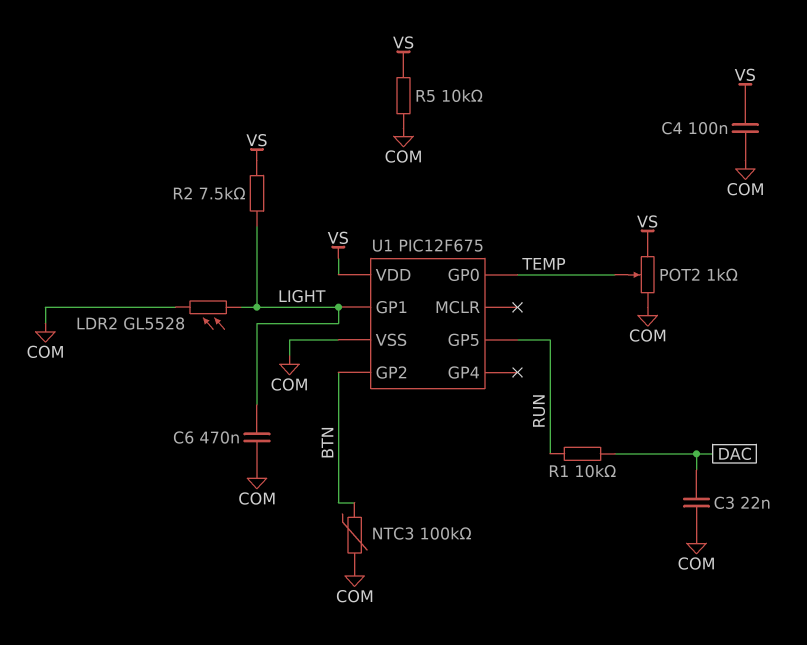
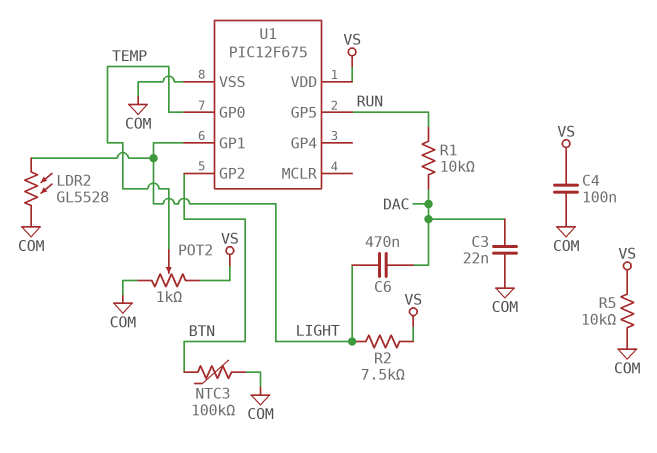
C6: 470nF (COM, LIGHT) -> 470nF (DAC, LIGHT)

